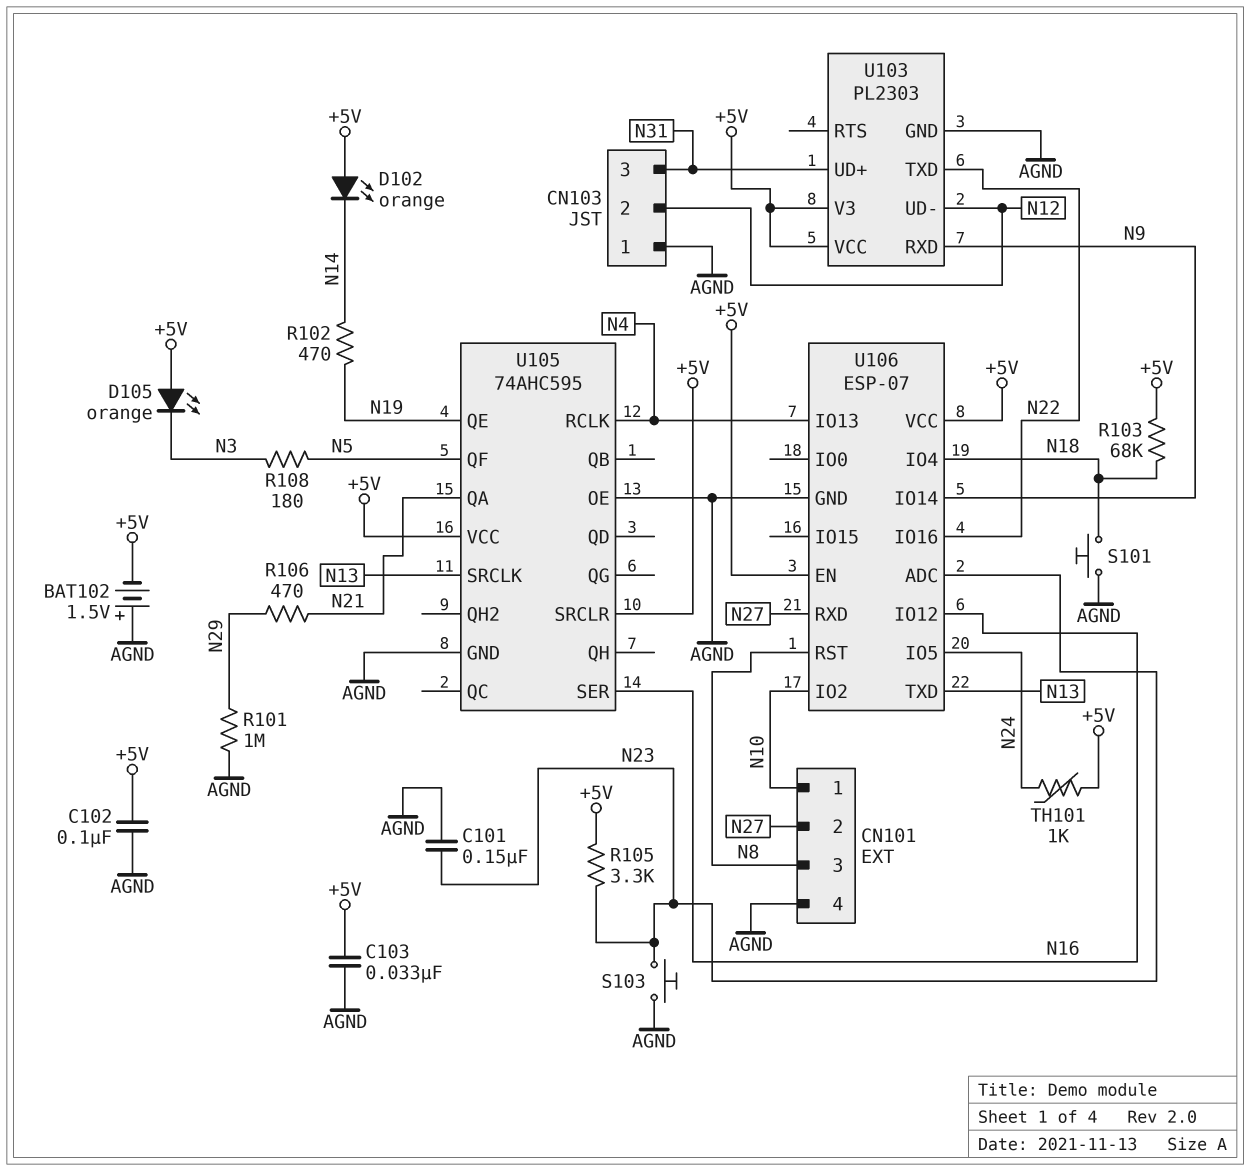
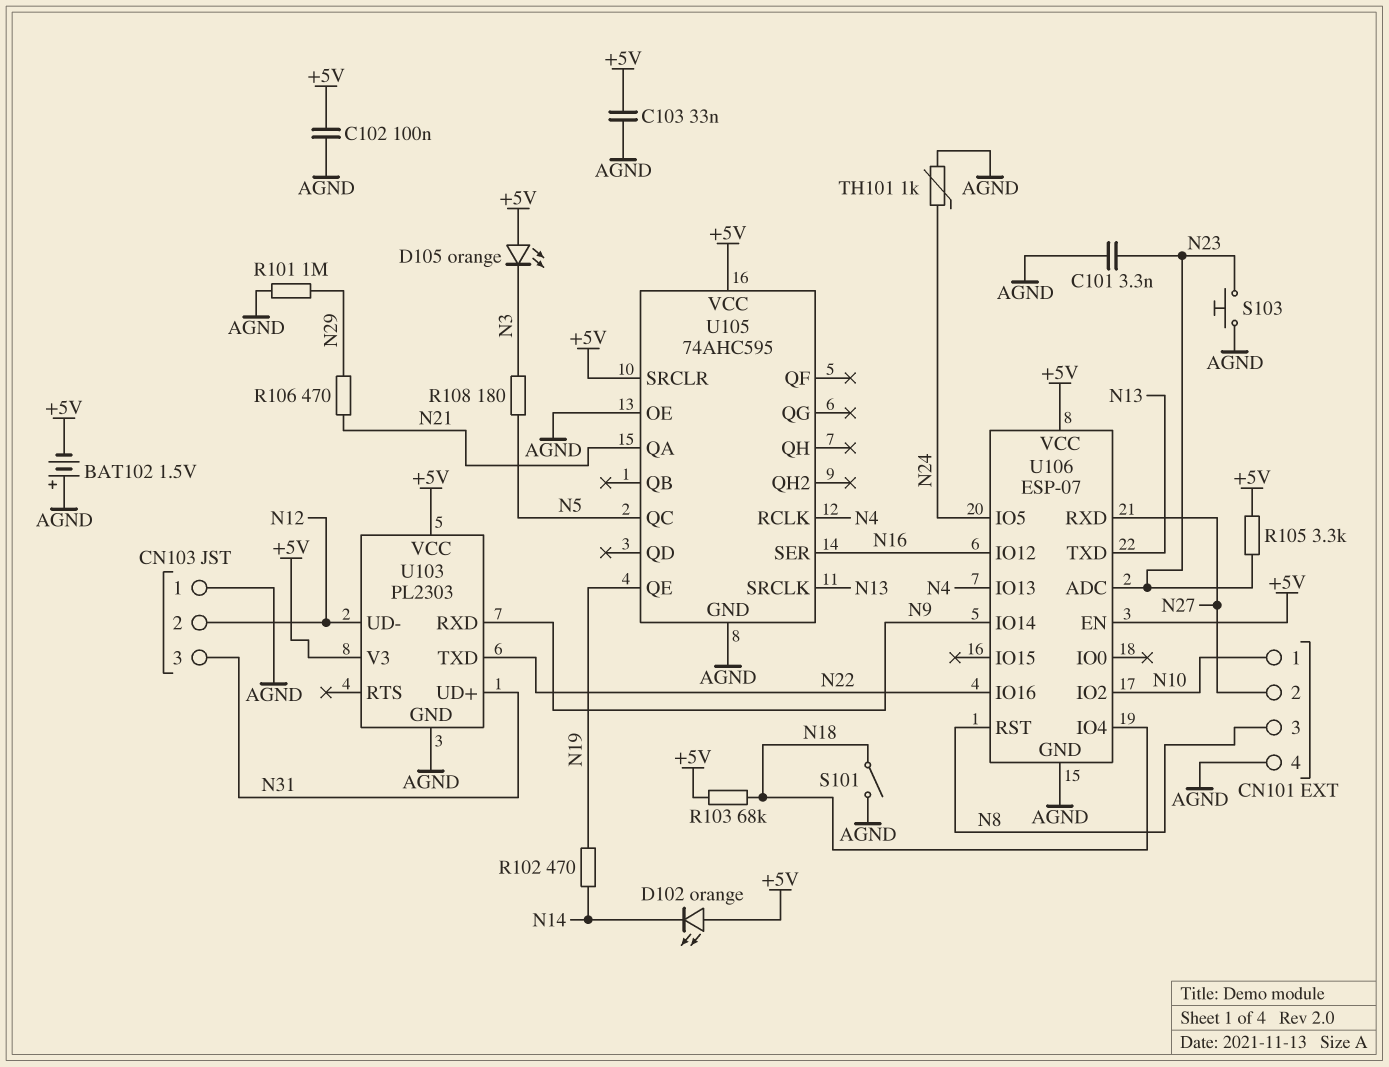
C101: 150nF (AGND, N23) -> 3.3nF (AGND, N23)
S101: button (AGND, N18) -> switch (AGND, N18)
TH101: 1k (+5V, N24) -> 1k (AGND, N24)
U105 pin QC: none -> N5
U105 pin QF: N5 -> none

